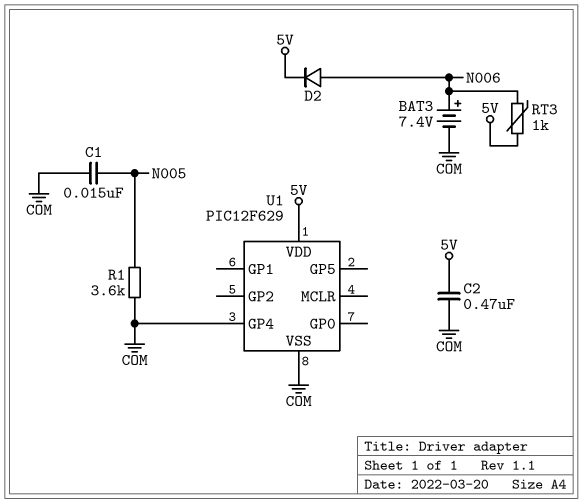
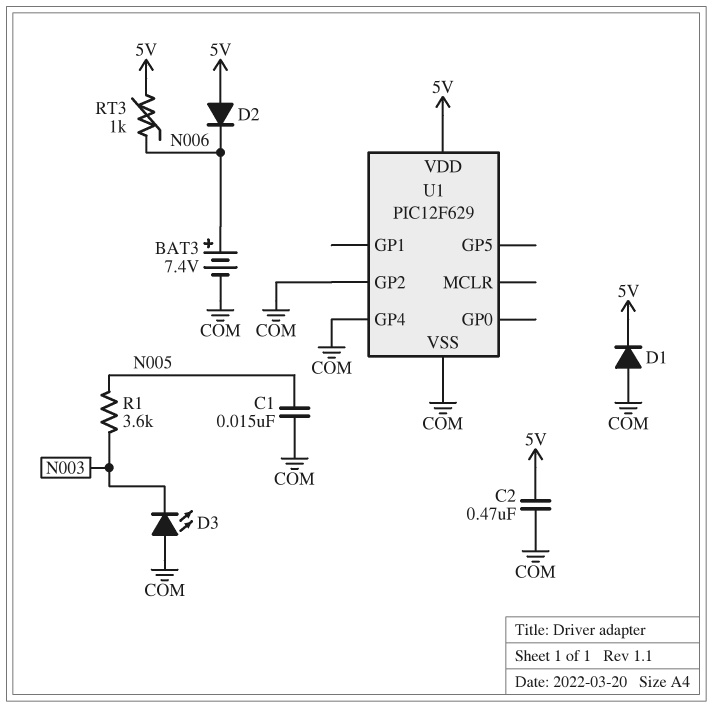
D1: none -> diode (A COM, K 5V)
D2: diode (A N006, K 5V) -> diode (A 5V, K N006)
D3: none -> LED (A COM, K N003)
R1: 3.6k (COM, N005) -> 3.6k (N003, N005)
U1 pin GP2: none -> COM

